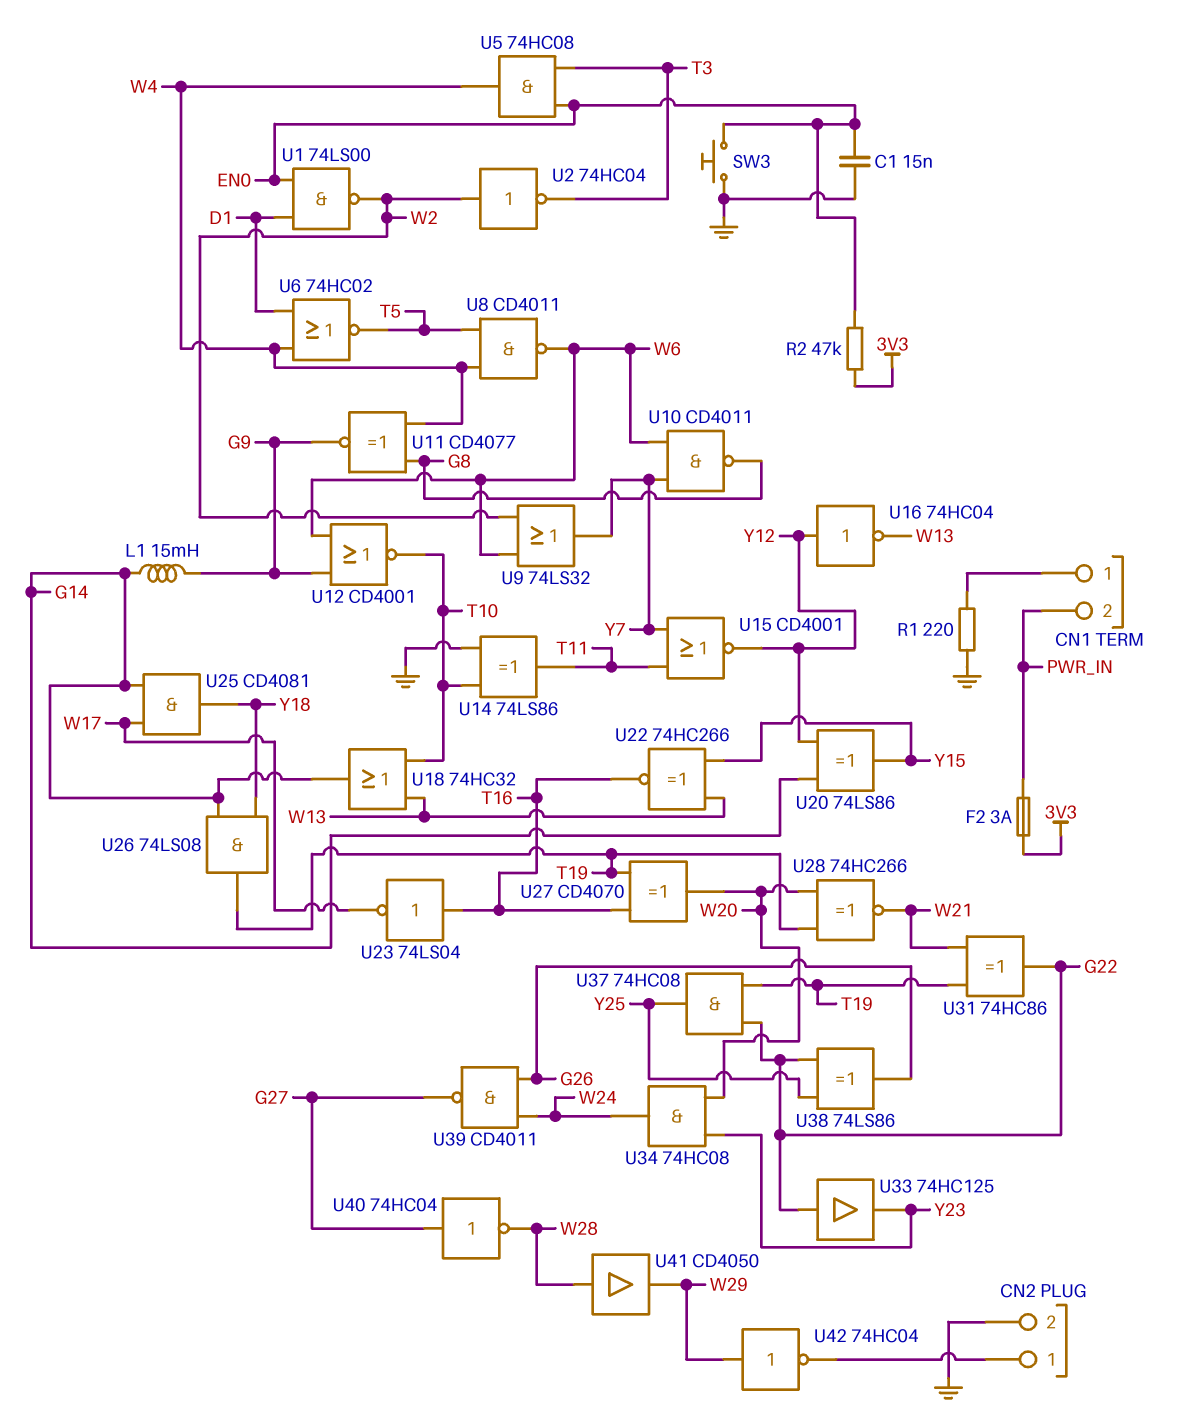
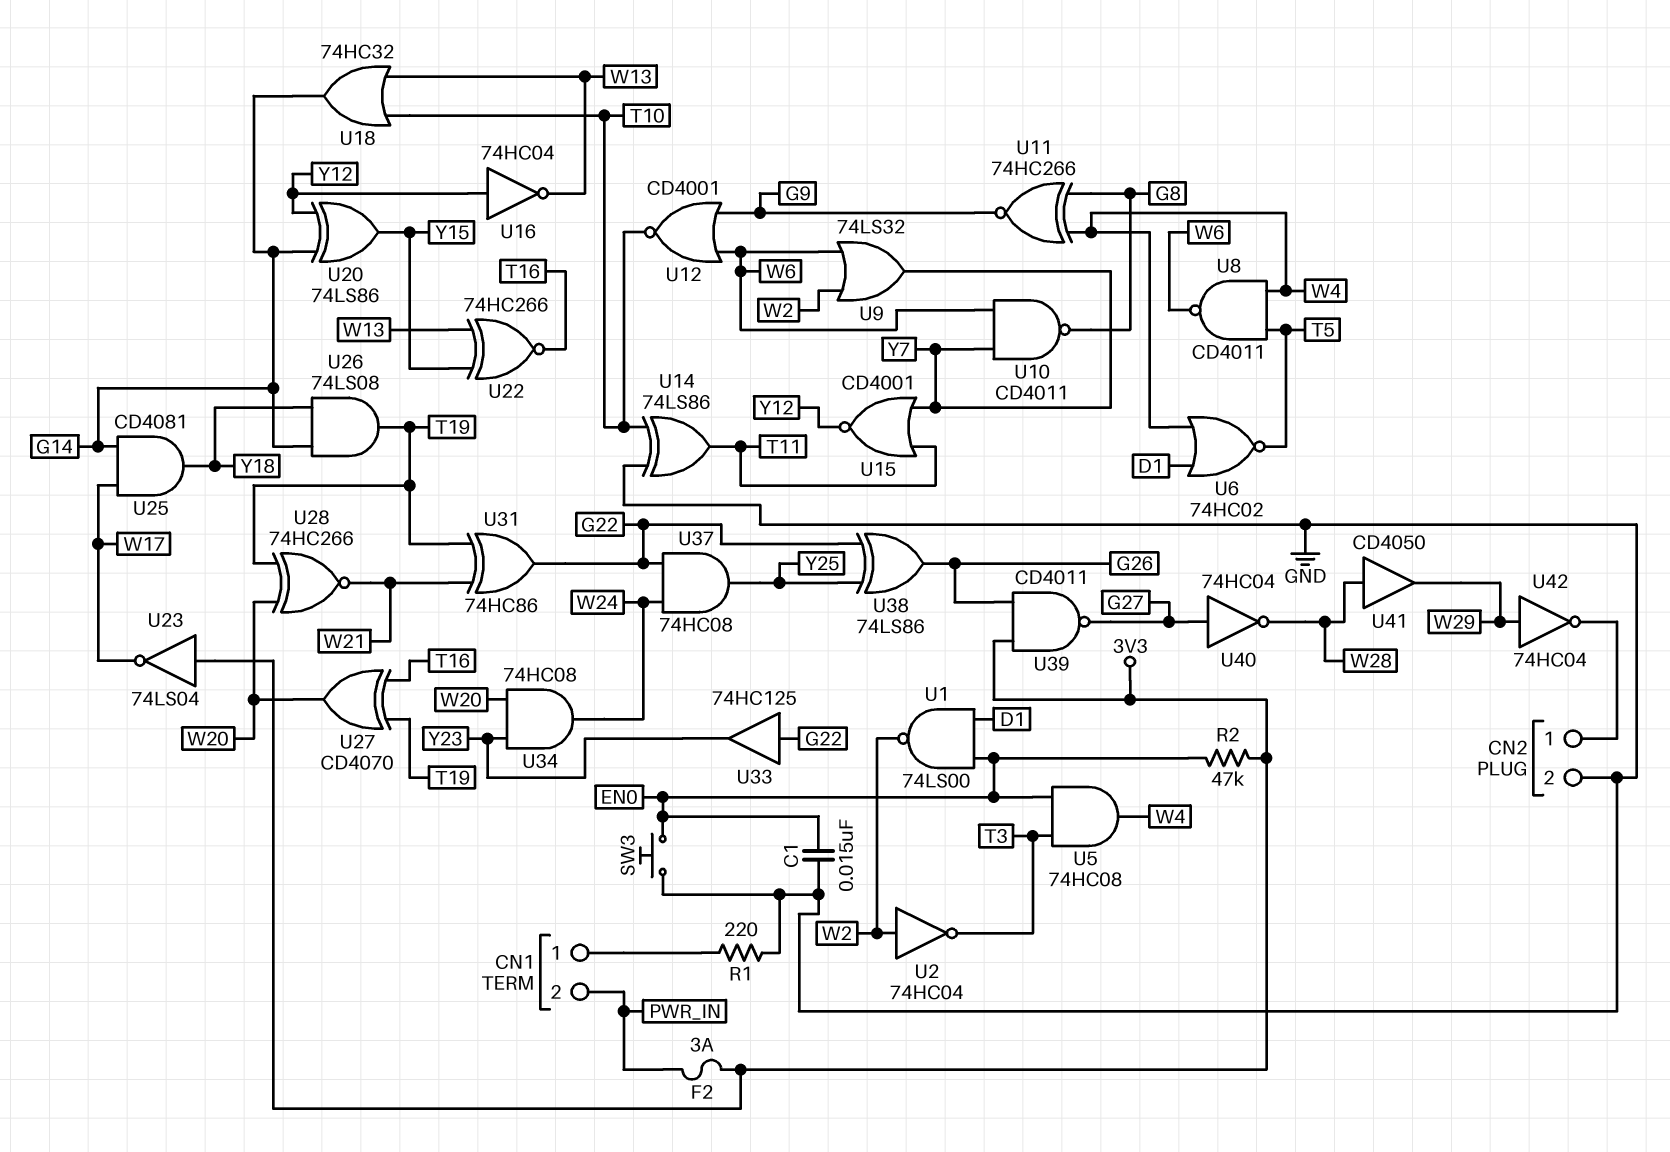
L1: 15mH (G9, G14) -> none
U11: XNOR CD4077 (in G8, in W4, out G9) -> XNOR 74HC266 (in G8, in W4, out G9)
U23: NOT 74LS04 (in T16, out W17) -> NOT 74LS04 (in 3V3, out W17)
U37: AND 74HC08 (in G22, in T19, out Y25) -> AND 74HC08 (in G22, in W24, out Y25)
U39: NAND CD4011 (in G26, in W24, out G27) -> NAND CD4011 (in 3V3, in G26, out G27)

